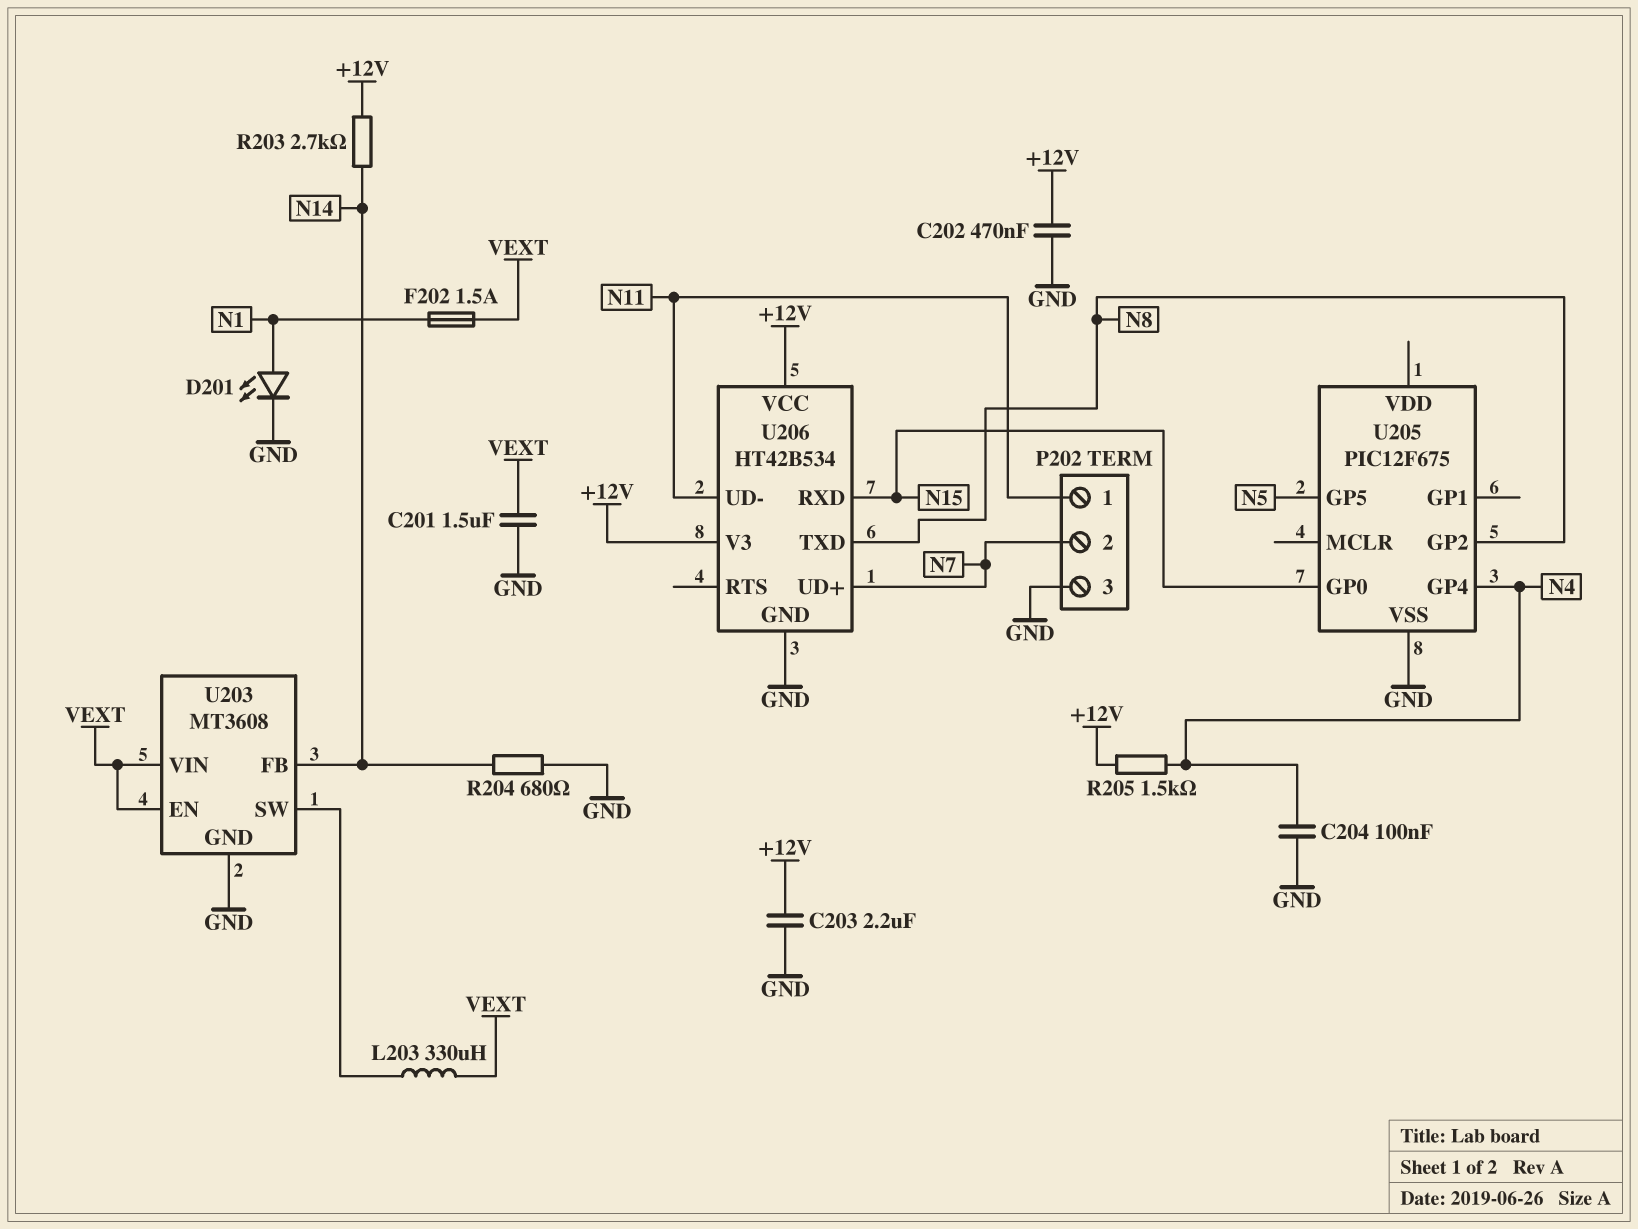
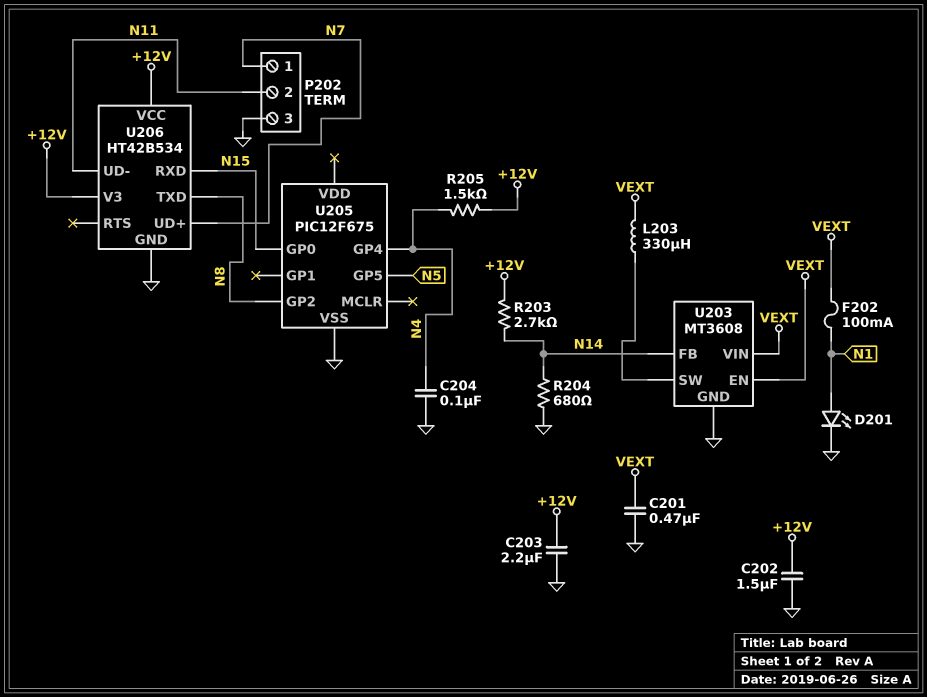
C201: 1.5uF (GND, VEXT) -> 470nF (GND, VEXT)
C202: 470nF (+12V, GND) -> 1.5uF (+12V, GND)
F202: 1.5A (N1, VEXT) -> 100mA (N1, VEXT)
P202 pin 1: N11 -> N7
P202 pin 2: N7 -> N11

